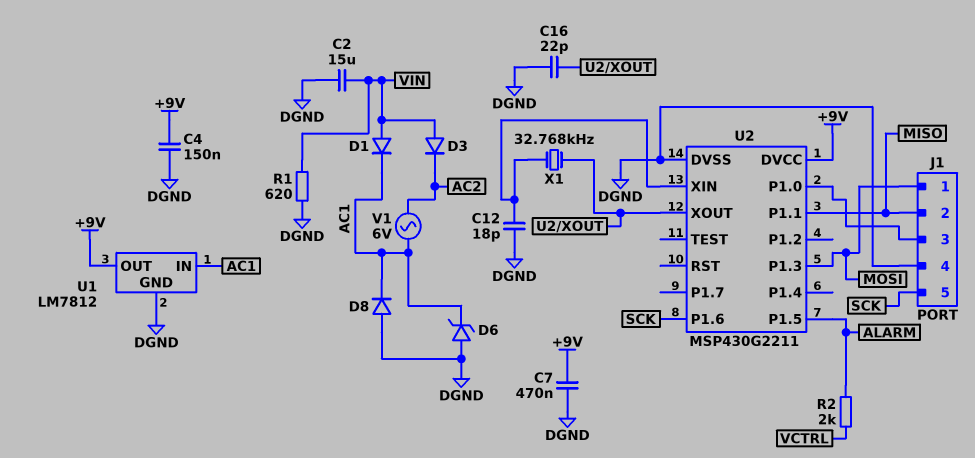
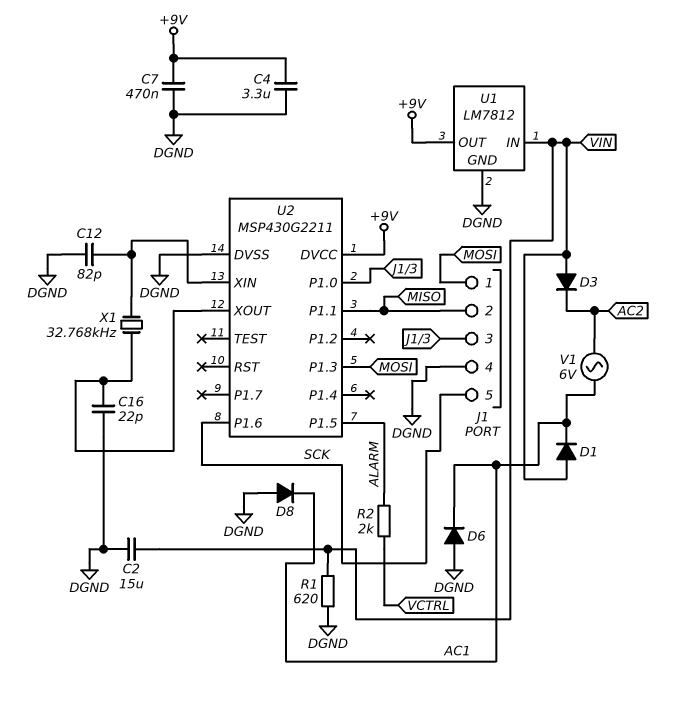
C4: 150nF (+9V, DGND) -> 3.3uF (+9V, DGND)
C12: 18pF (DGND, U2/XIN) -> 82pF (DGND, U2/XIN)
D6: zener (A DGND, K AC1) -> diode (A DGND, K AC1)
U1 pin IN: AC1 -> VIN

